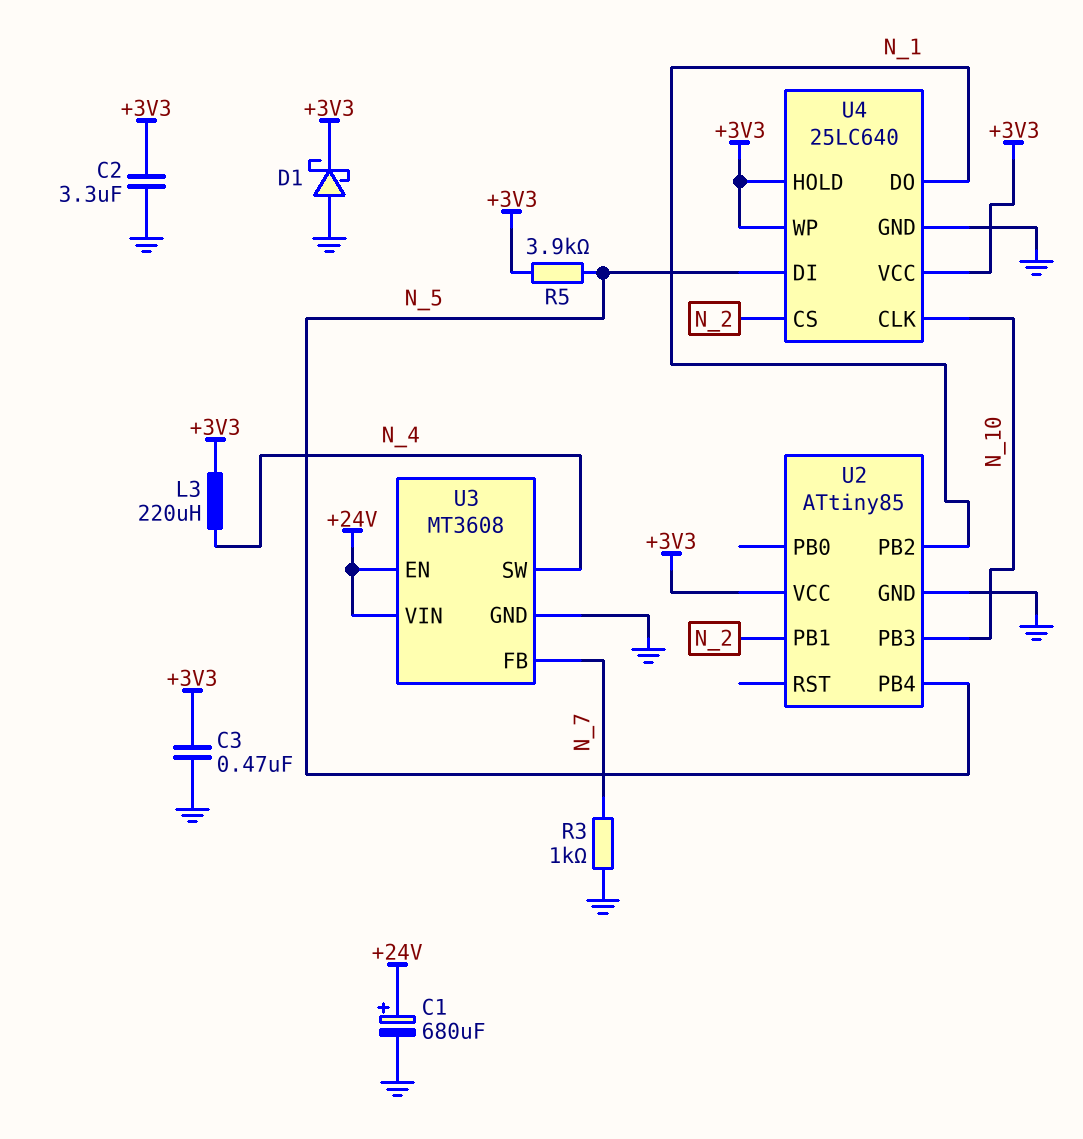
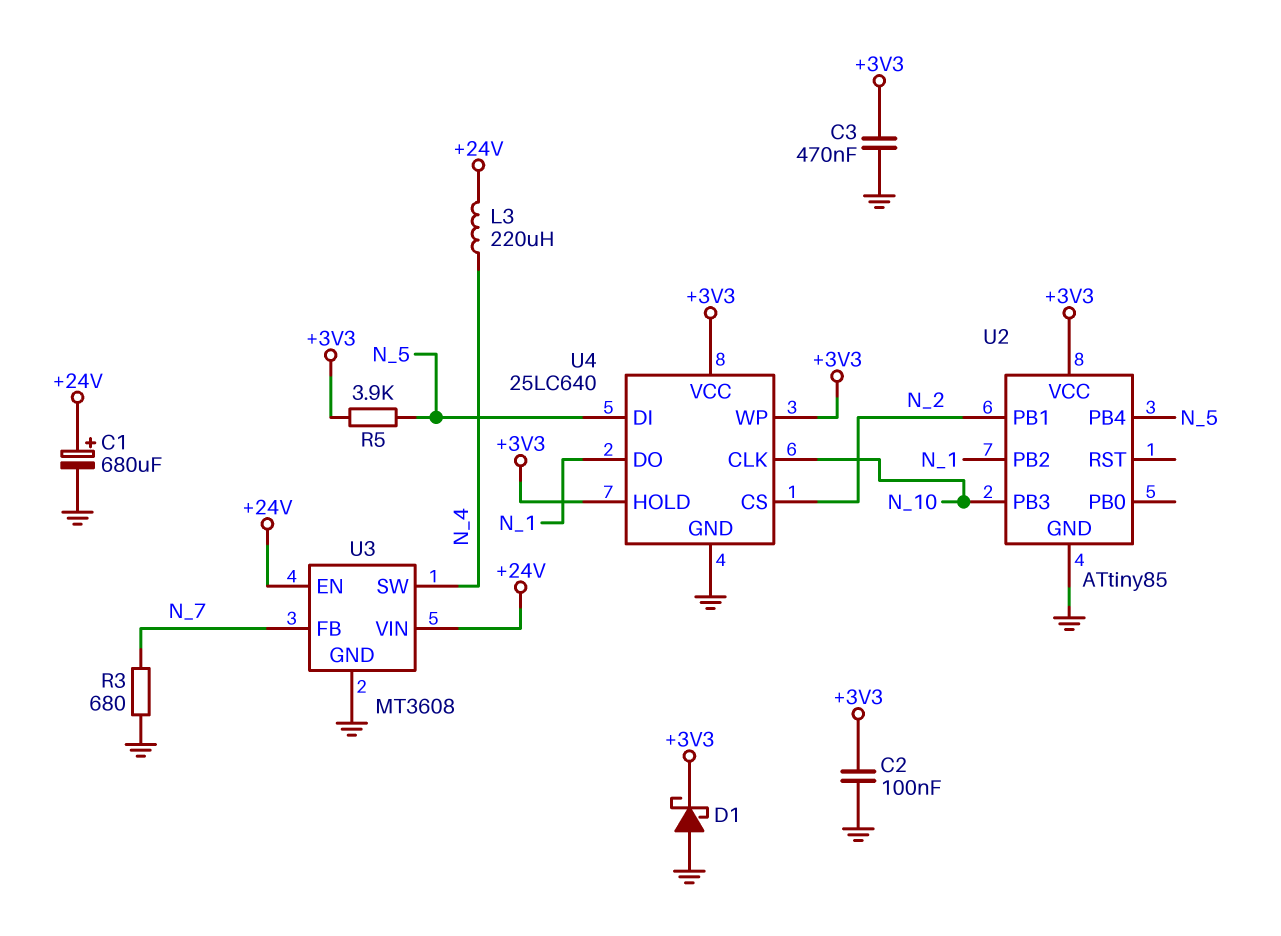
C2: 3.3uF (+3V3, GND) -> 100nF (+3V3, GND)
L3: 220uH (+3V3, N_4) -> 220uH (+24V, N_4)
R3: 1k (GND, N_7) -> 680 (GND, N_7)

